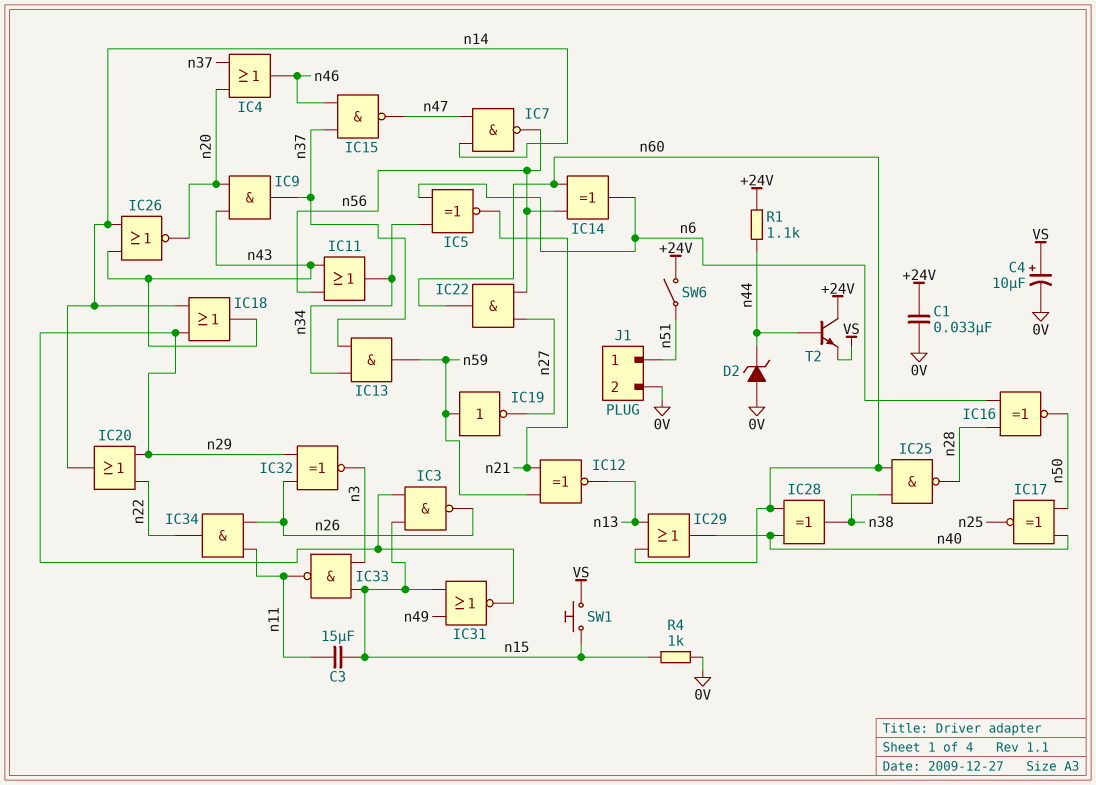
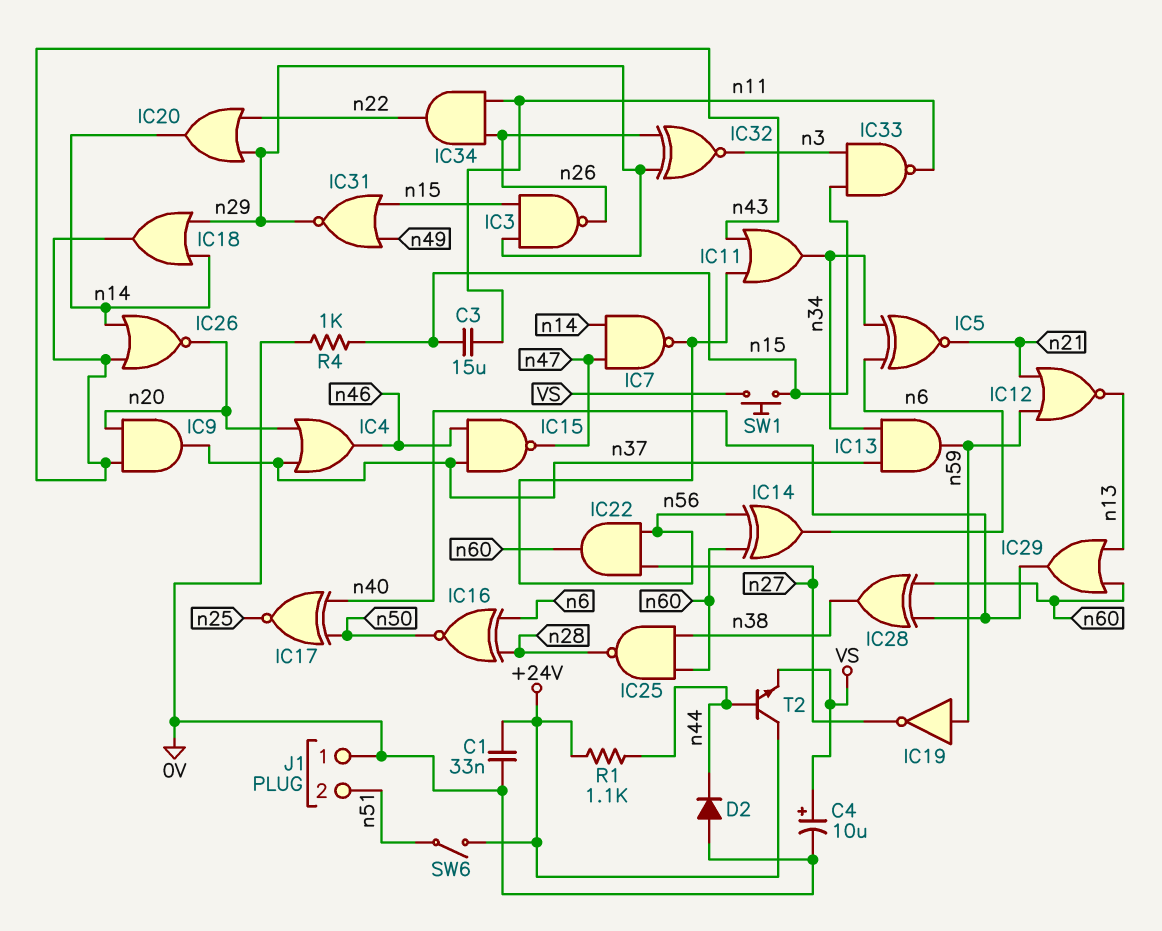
D2: zener (A 0V, K n44) -> diode (A 0V, K n44)
IC12: XNOR (in n21, in n59, out n13) -> NOR (in n21, in n59, out n13)
J1 pin 1: n51 -> 0V
J1 pin 2: 0V -> n51

